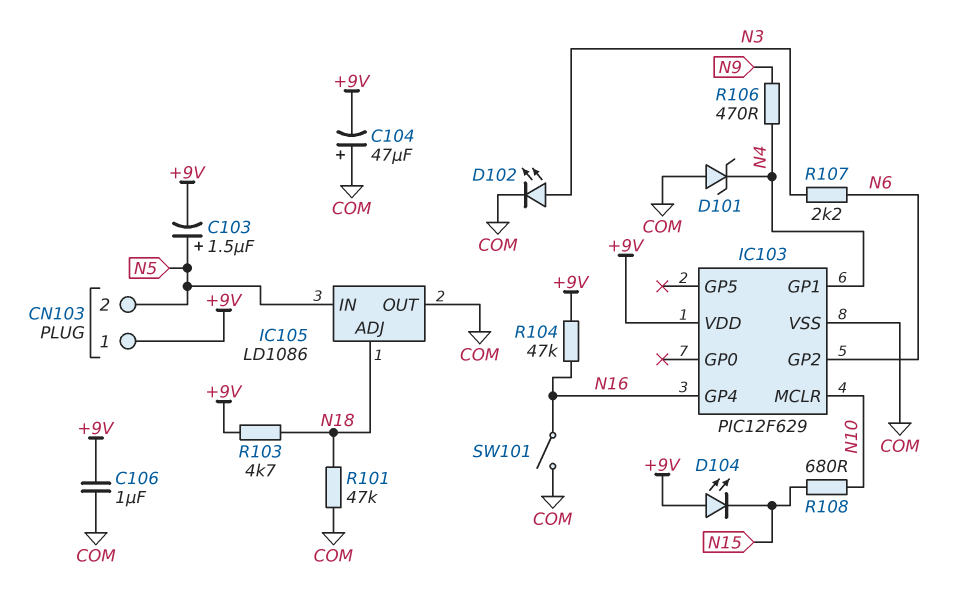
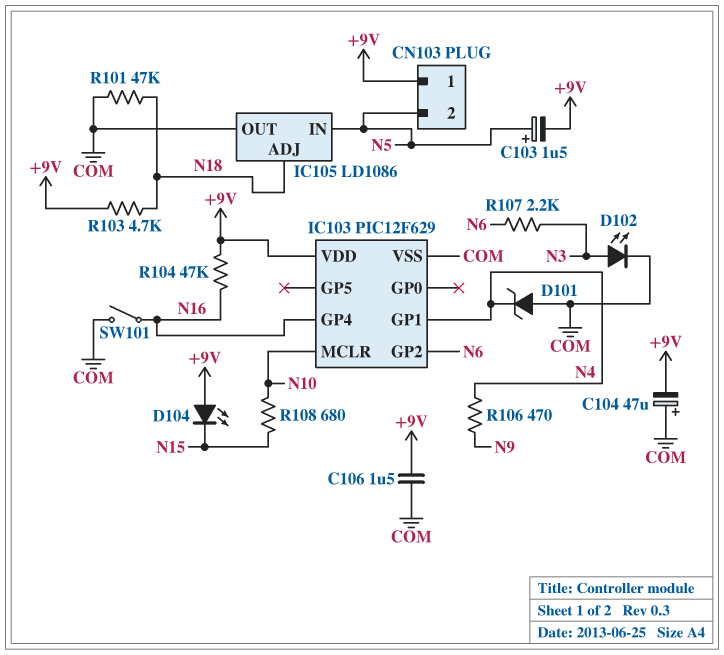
C106: 1uF (+9V, COM) -> 1.5uF (+9V, COM)

